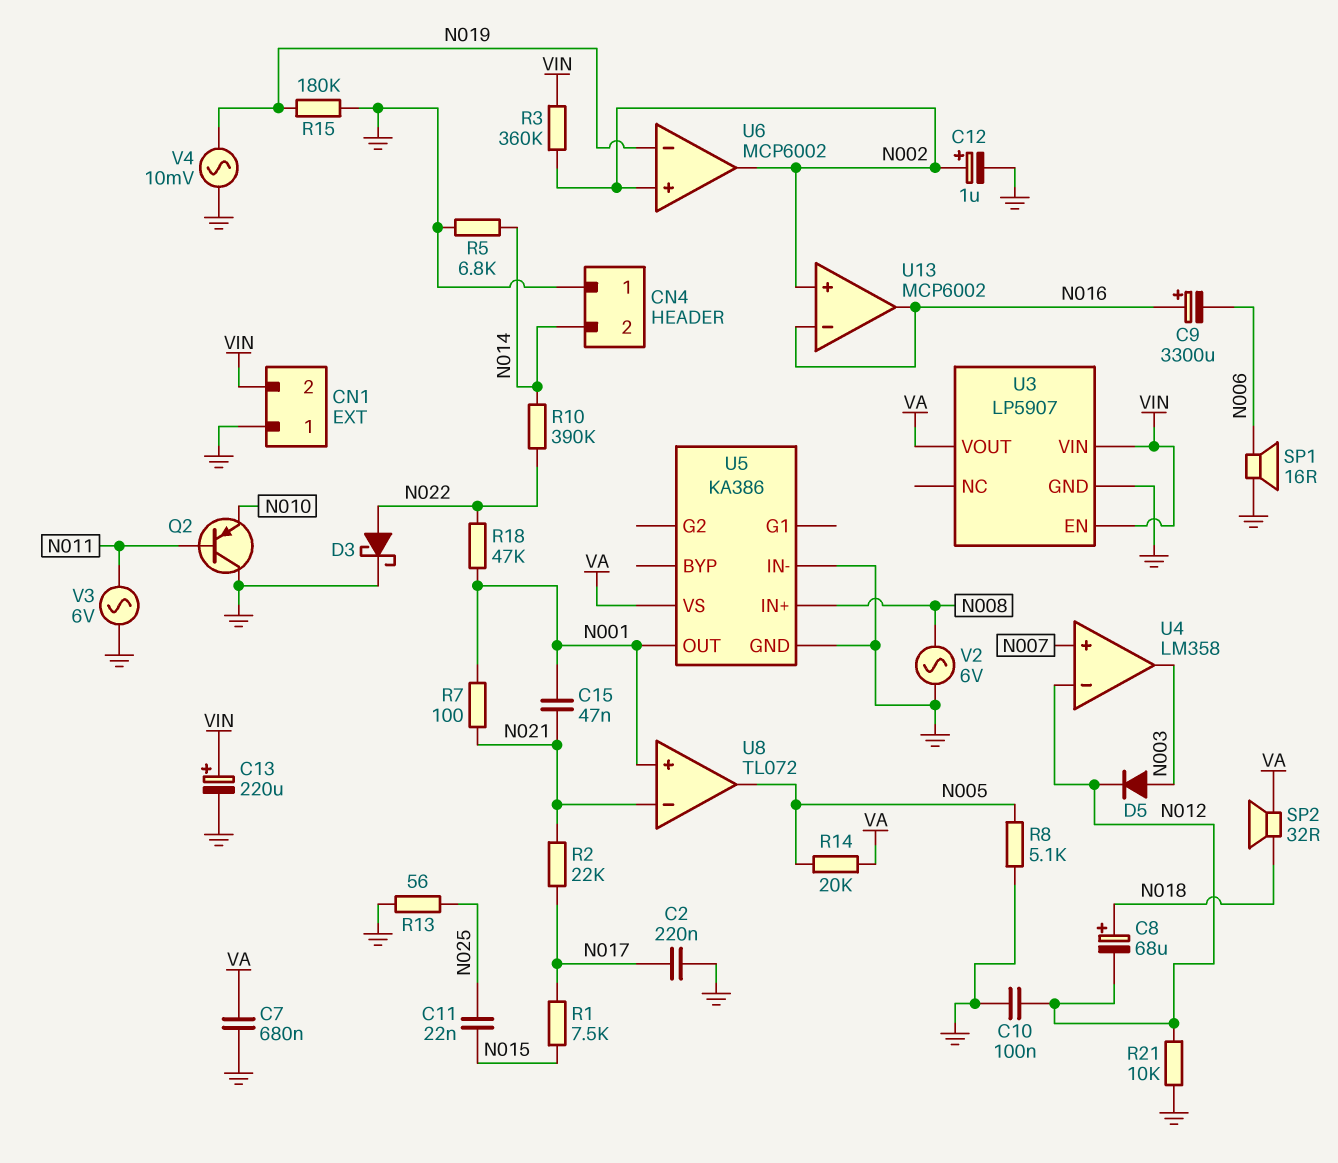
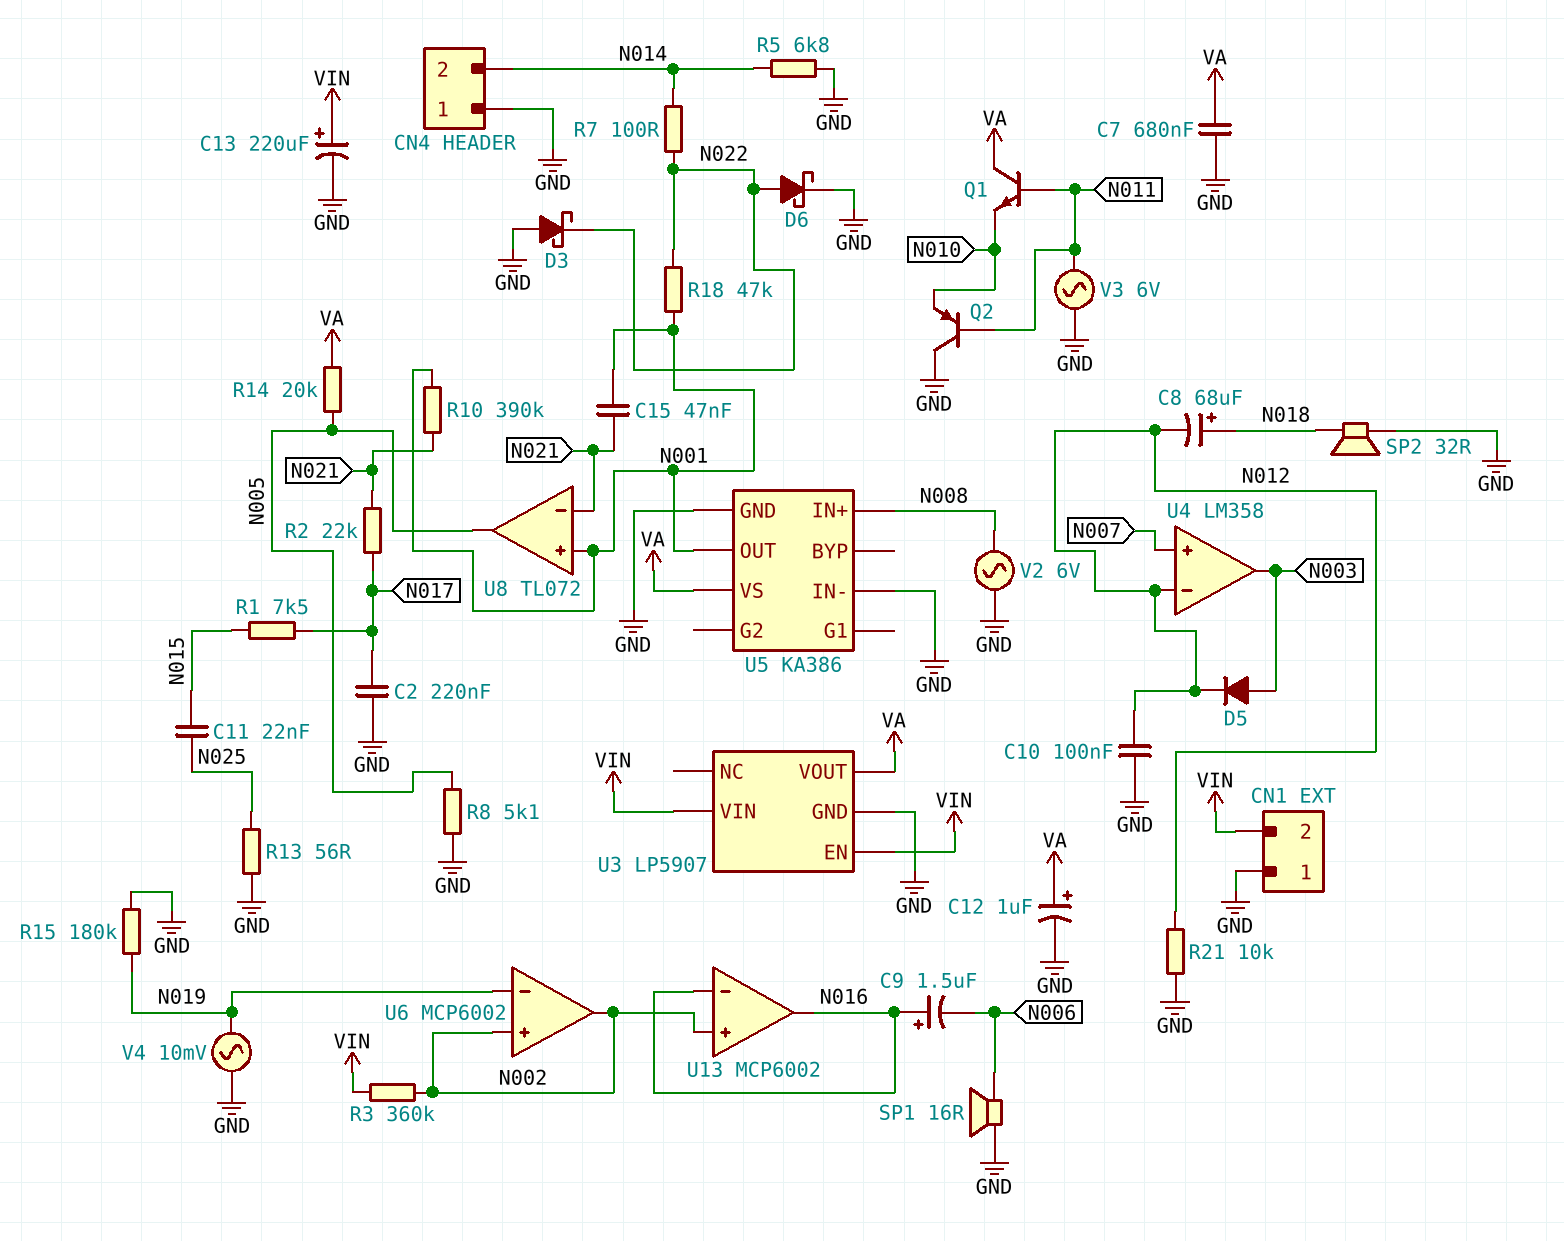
C9: 3300uF (plus N016, minus N006) -> 1.5uF (plus N016, minus N006)
C12: 1uF (plus N002, minus GND) -> 1uF (plus VA, minus GND)
D3: schottky (A N022, K GND) -> schottky (A GND, K N022)
D6: none -> schottky (A N022, K GND)
Q1: none -> NPN (B N011, C VA, E N010)
R7: 100 (N001, N021) -> 100 (N014, N022)
R10: 390k (N014, N022) -> 390k (N001, N021)
SP2: speaker 32R (N018, VA) -> speaker 32R (GND, N018)

